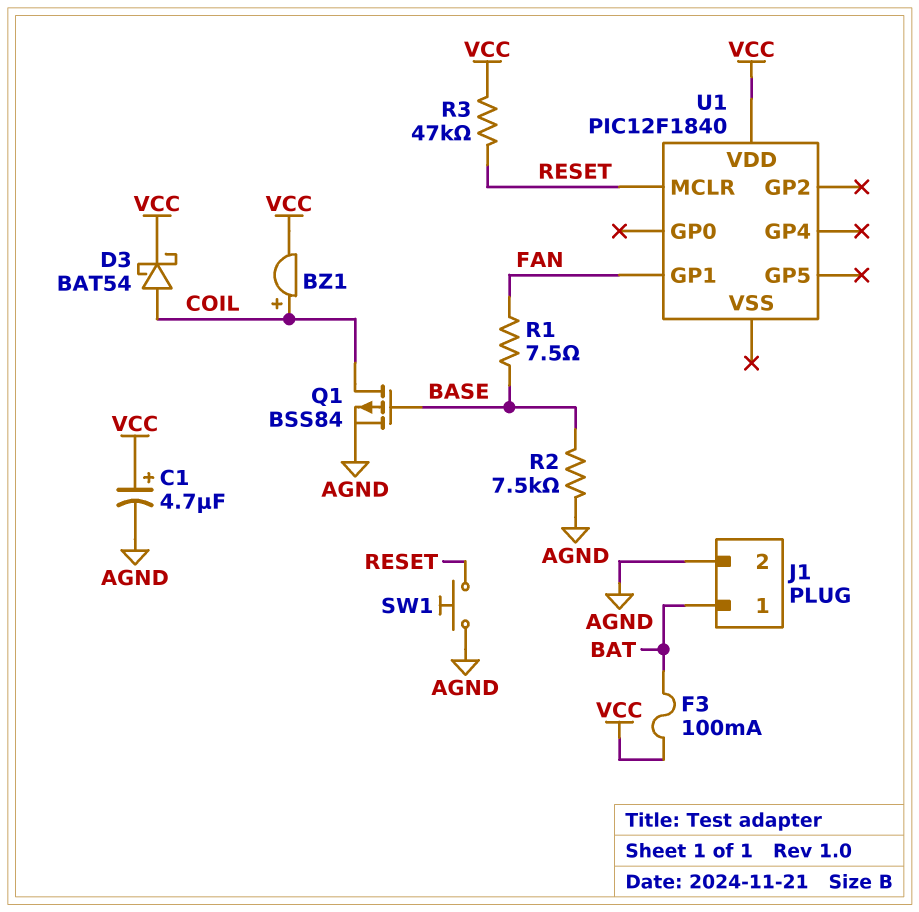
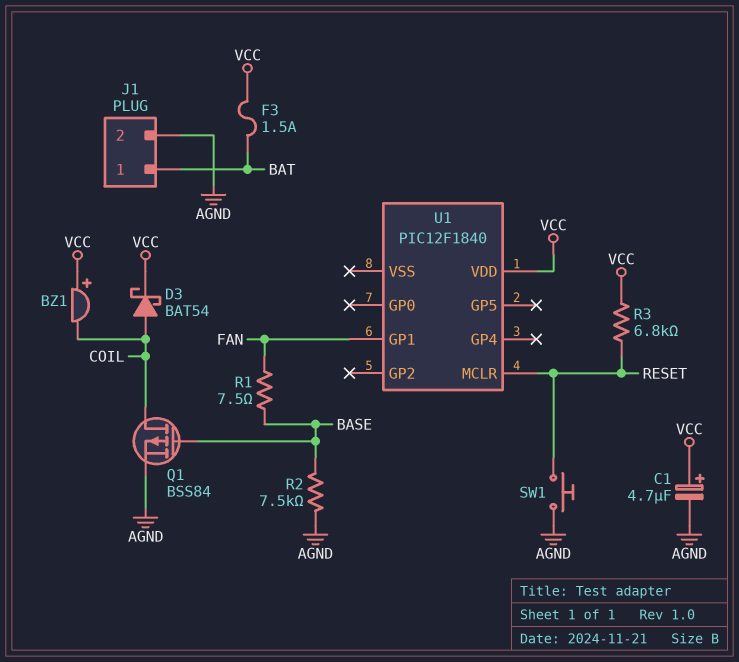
BZ1: buzzer (plus COIL, minus VCC) -> buzzer (plus VCC, minus COIL)
F3: 100mA (BAT, VCC) -> 1.5A (BAT, VCC)
R3: 47k (RESET, VCC) -> 6.8k (RESET, VCC)

